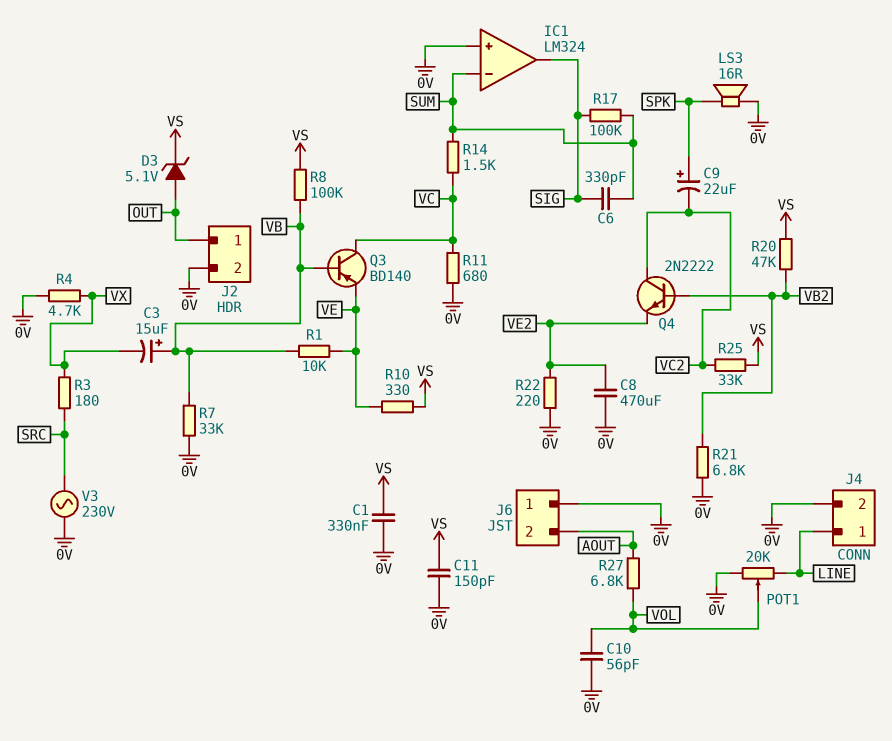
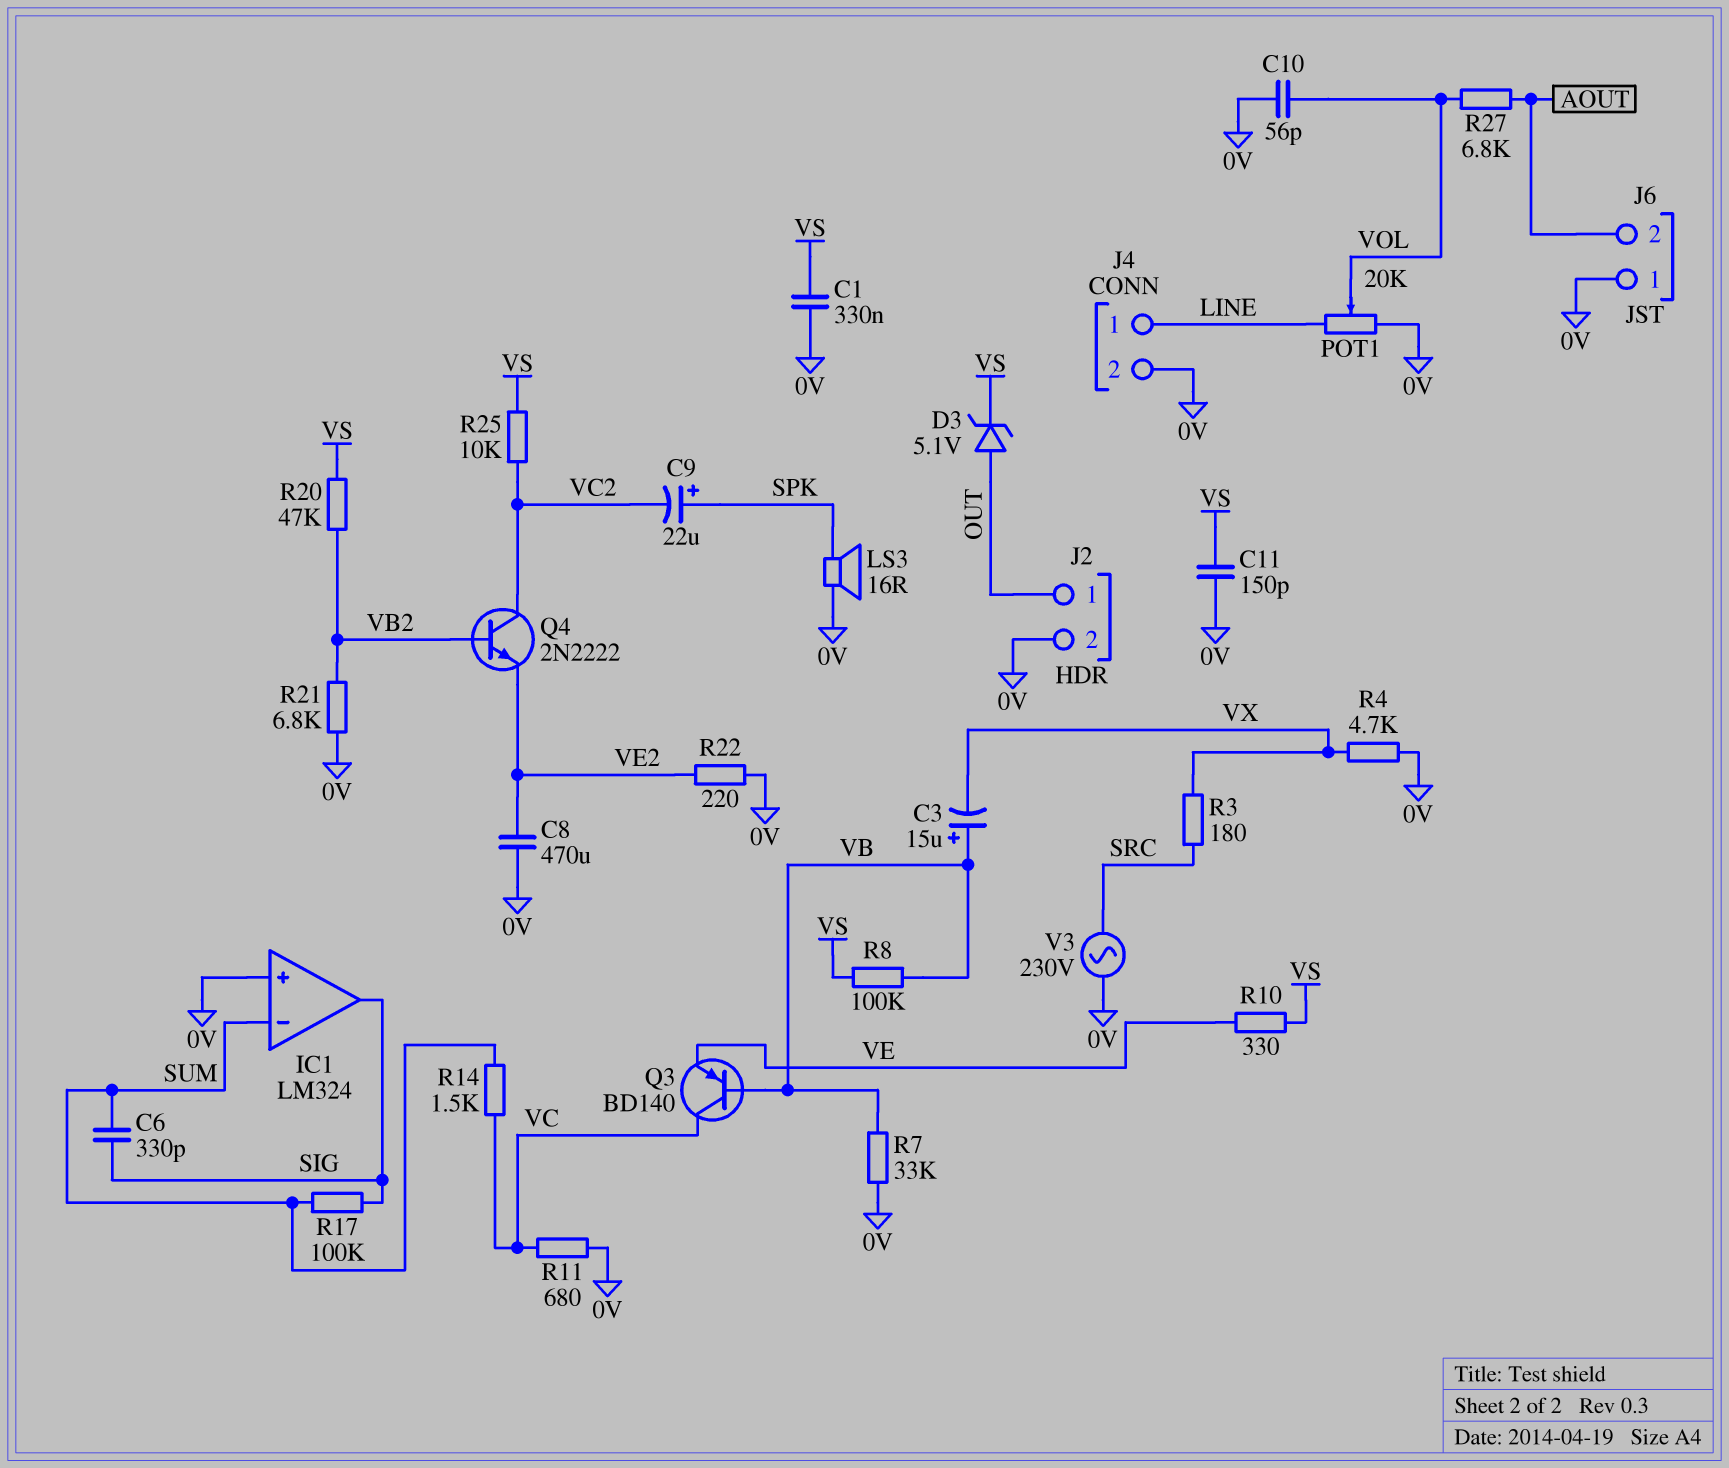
R1: 10k (VB, VE) -> none
R25: 33k (VC2, VS) -> 10k (VC2, VS)

